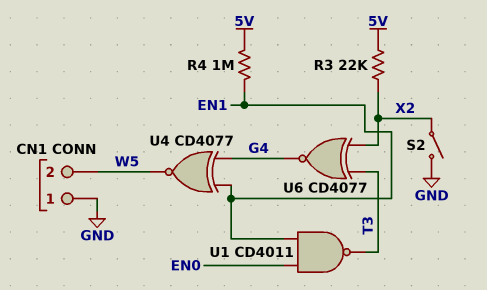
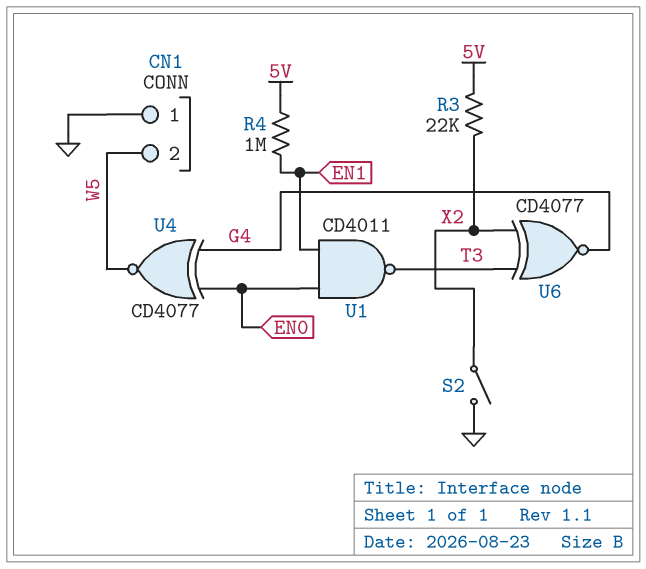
U4: XNOR CD4077 (in EN1, in G4, out W5) -> XNOR CD4077 (in EN0, in G4, out W5)

